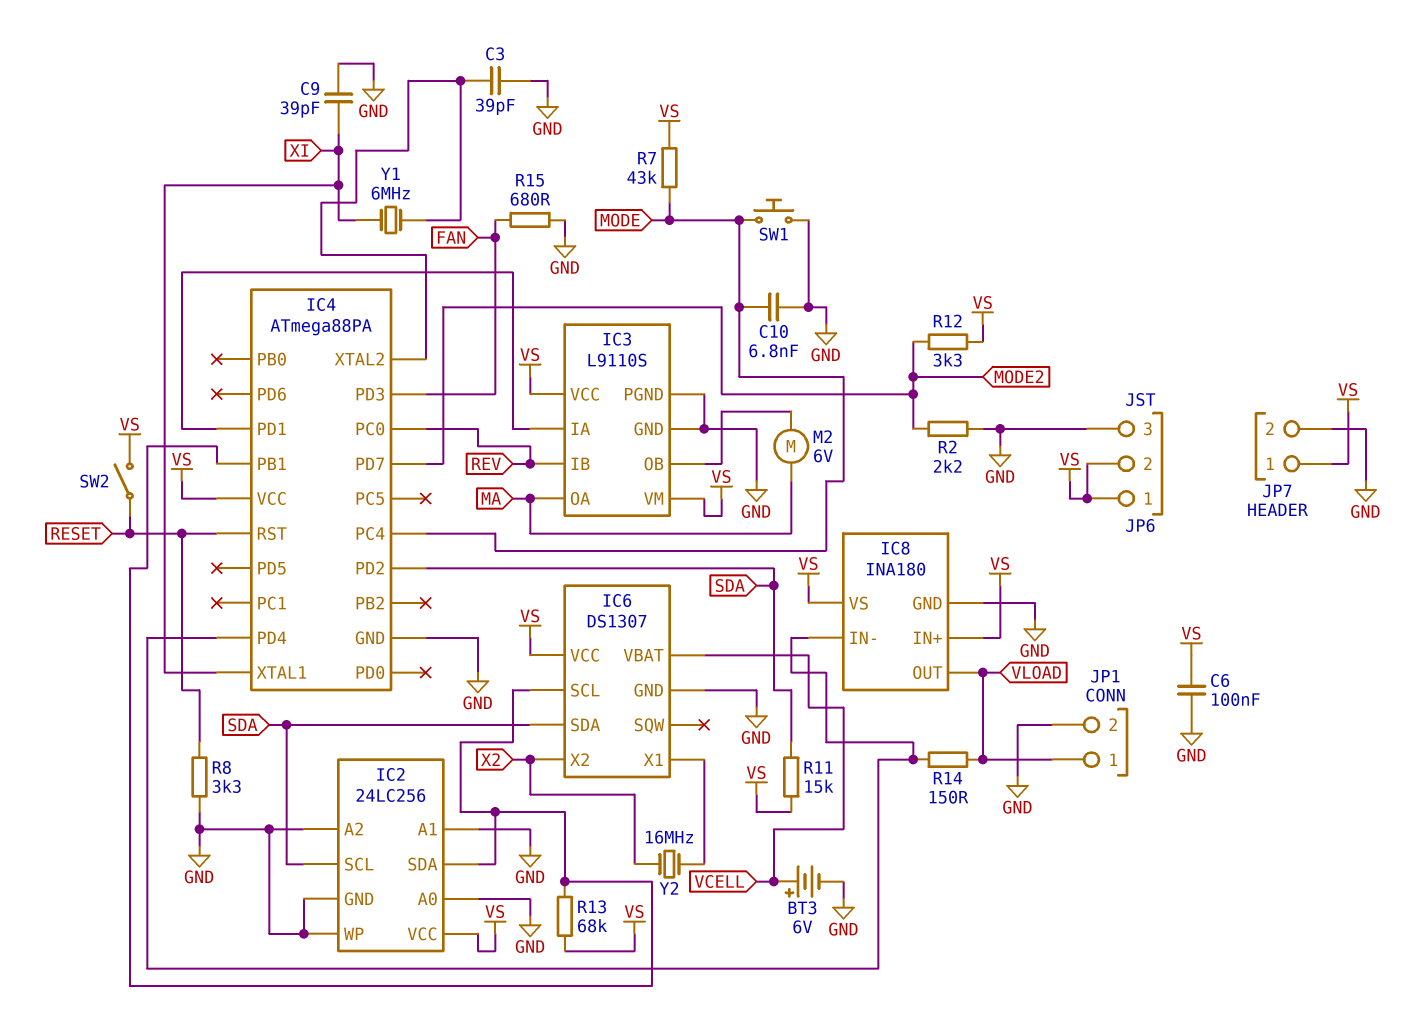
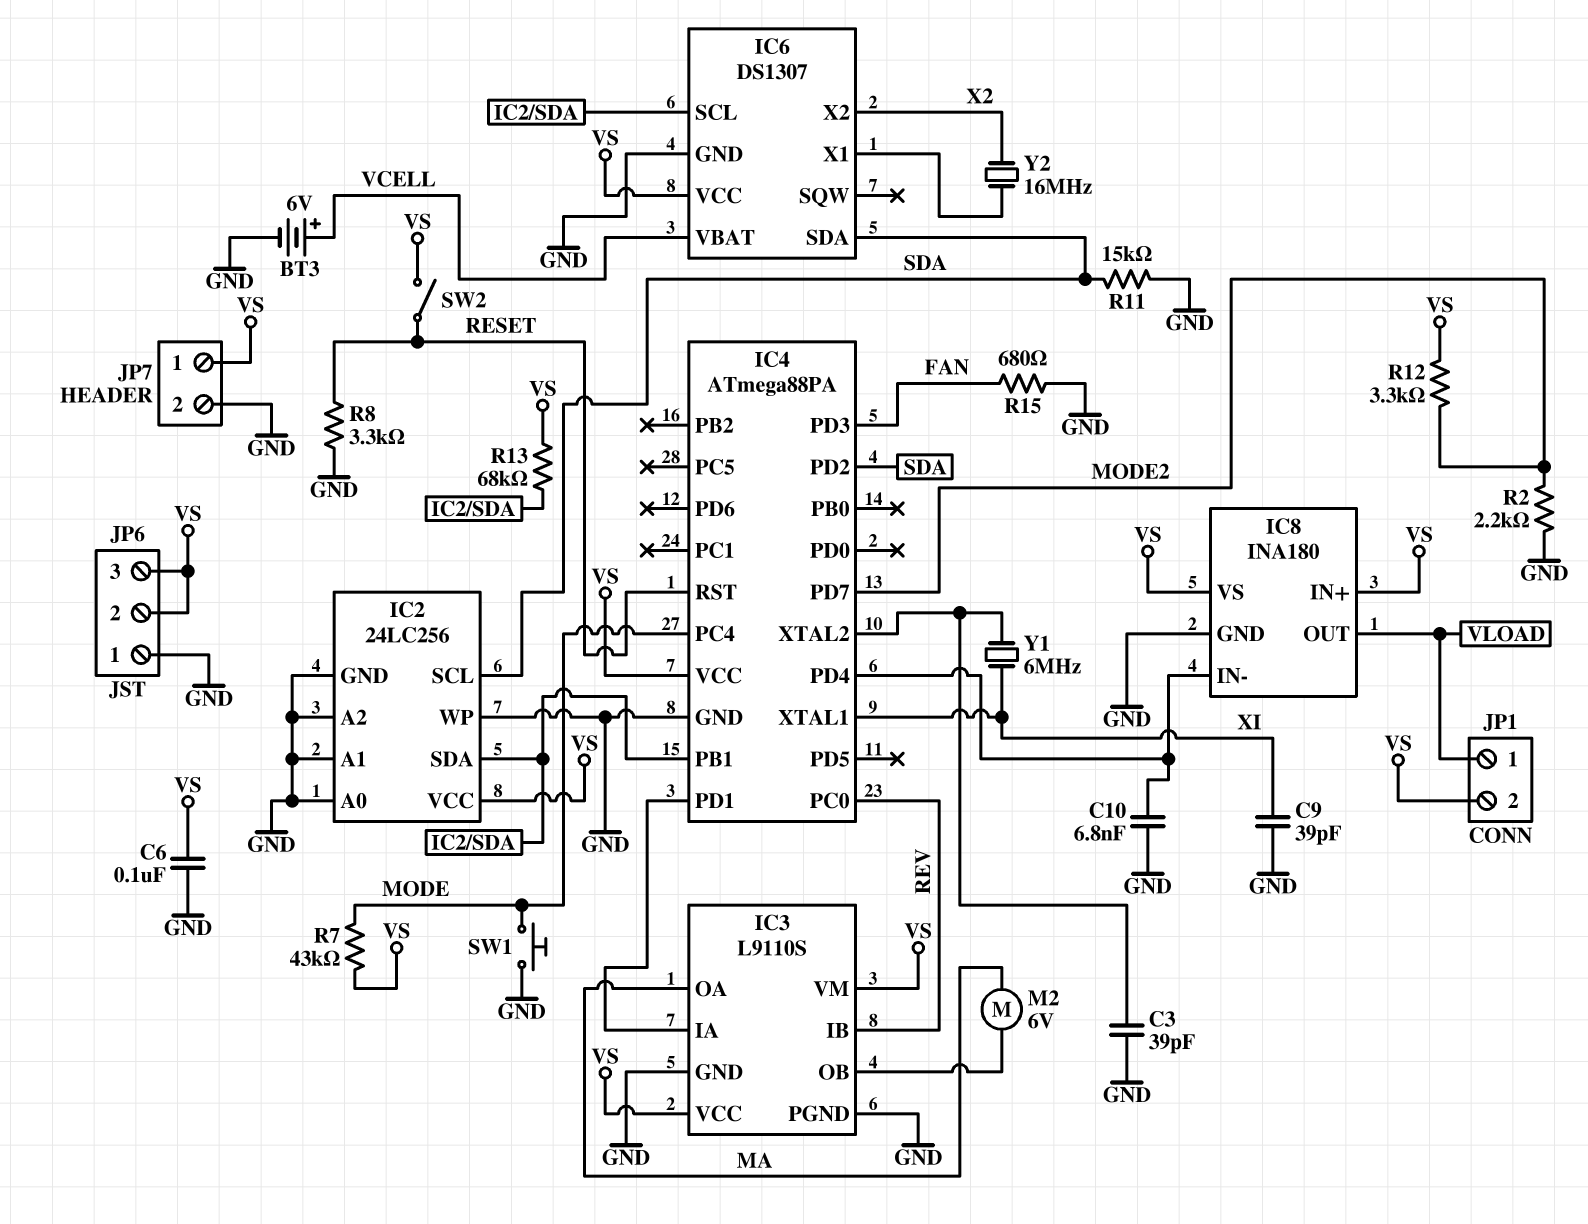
C10: 6.8nF (GND, MODE) -> 6.8nF (GND, IC4/PD4)
JP1 pin 2: GND -> VS
JP6 pin 1: VS -> GND
JP6 pin 3: GND -> VS
R11: 15k (SDA, VS) -> 15k (GND, SDA)
R14: 150 (IC4/PD4, VLOAD) -> none

